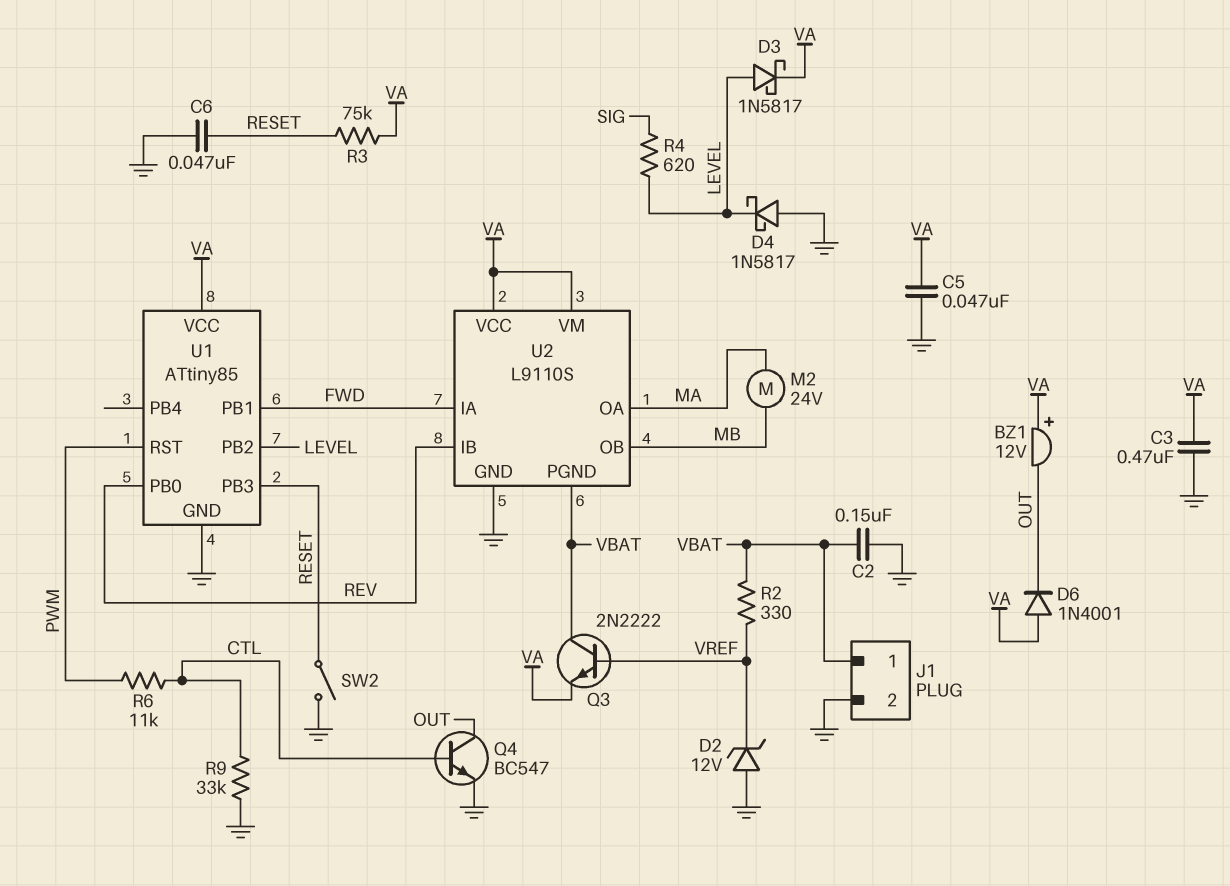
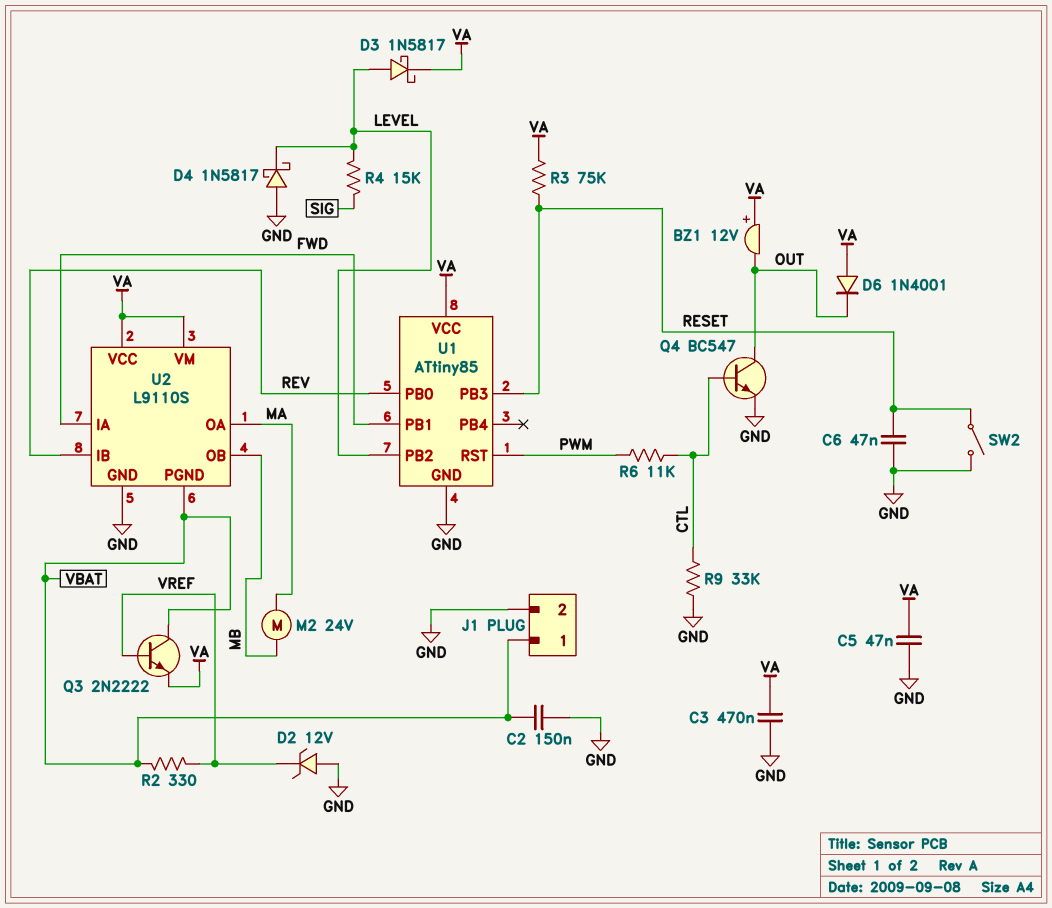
R4: 620 (LEVEL, SIG) -> 15k (LEVEL, SIG)

